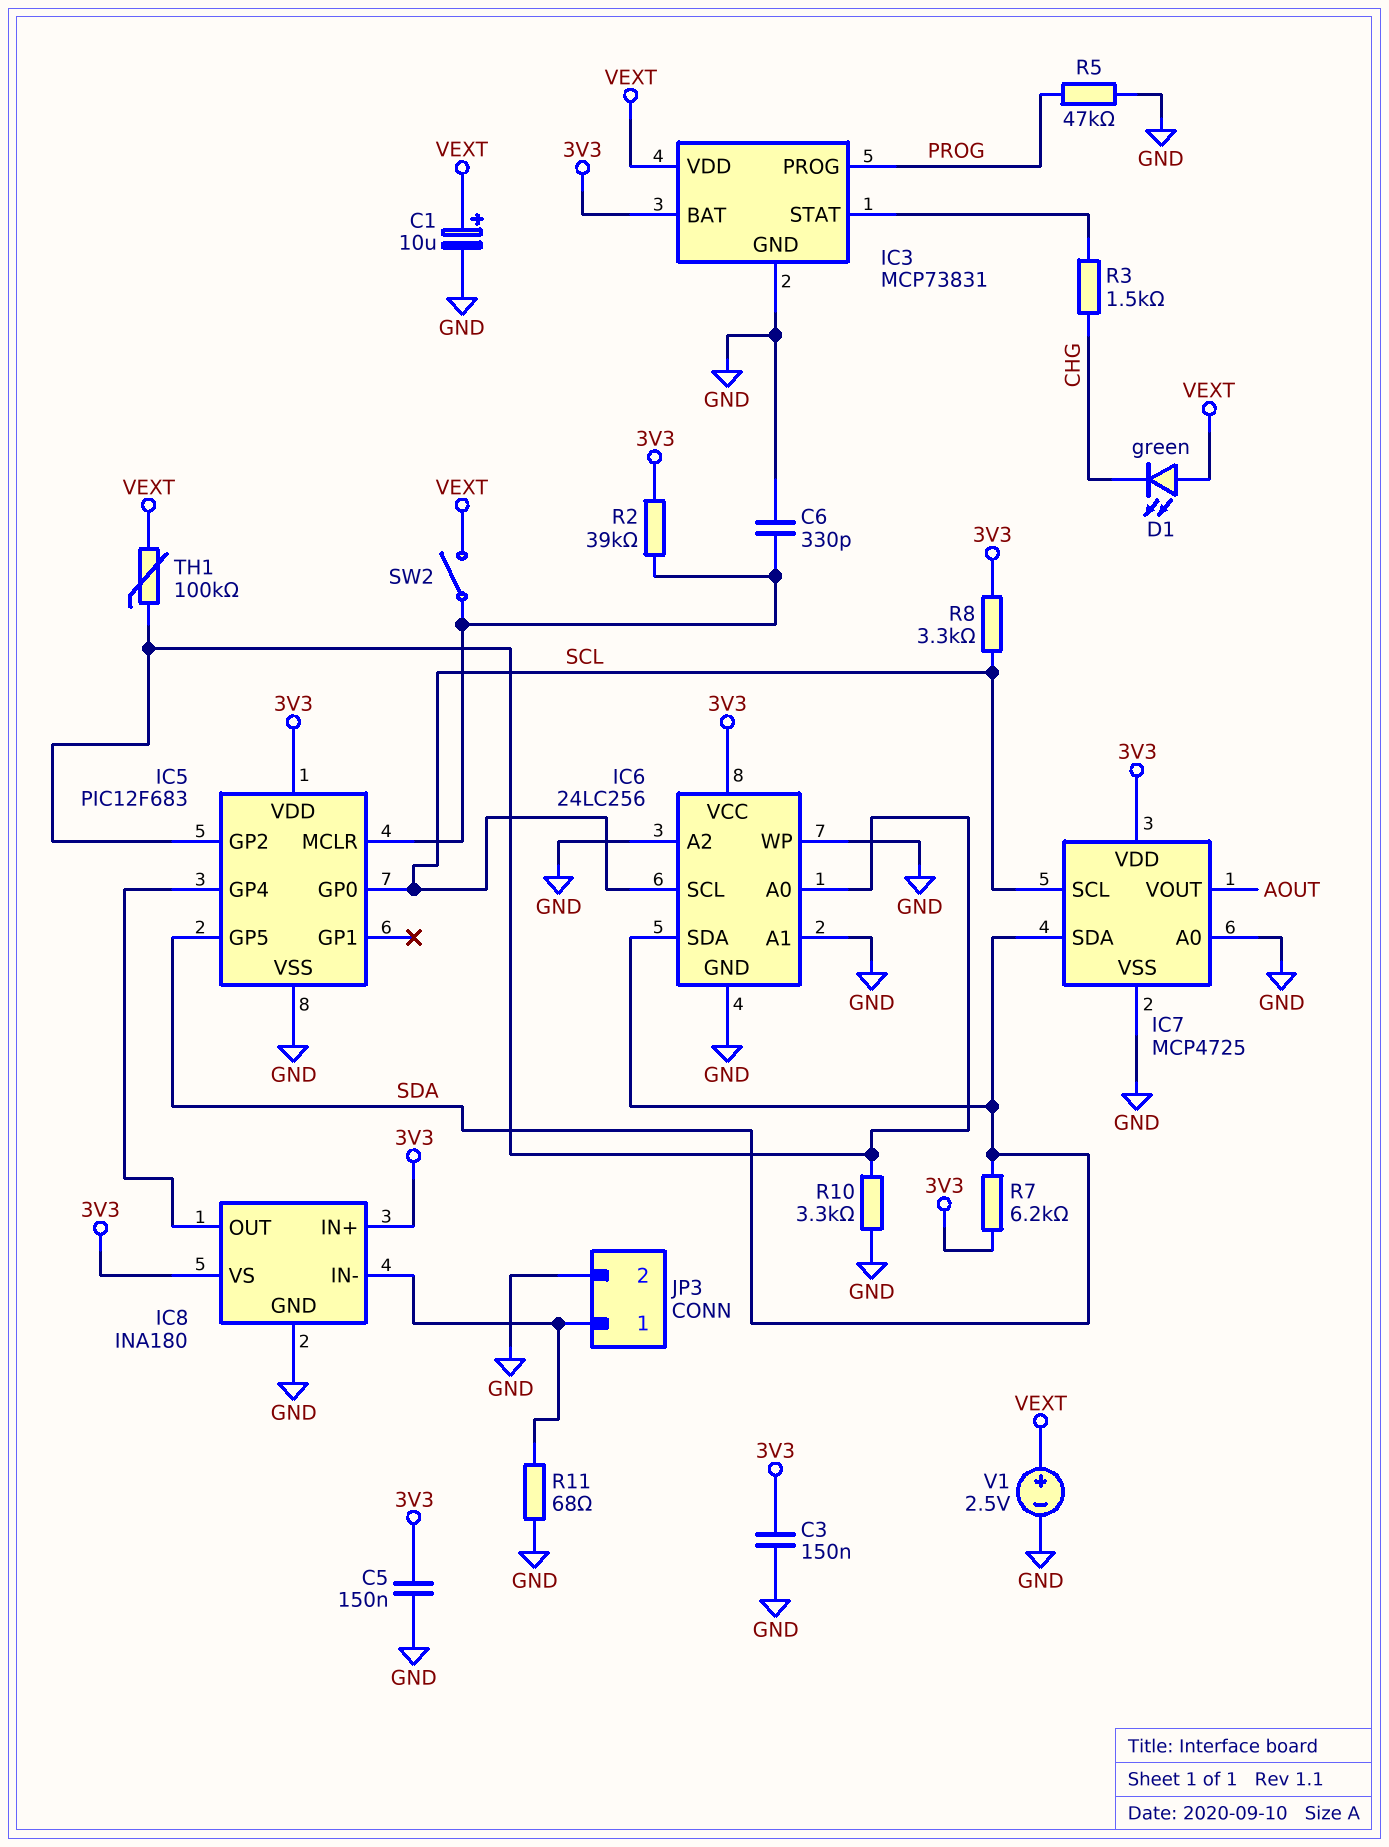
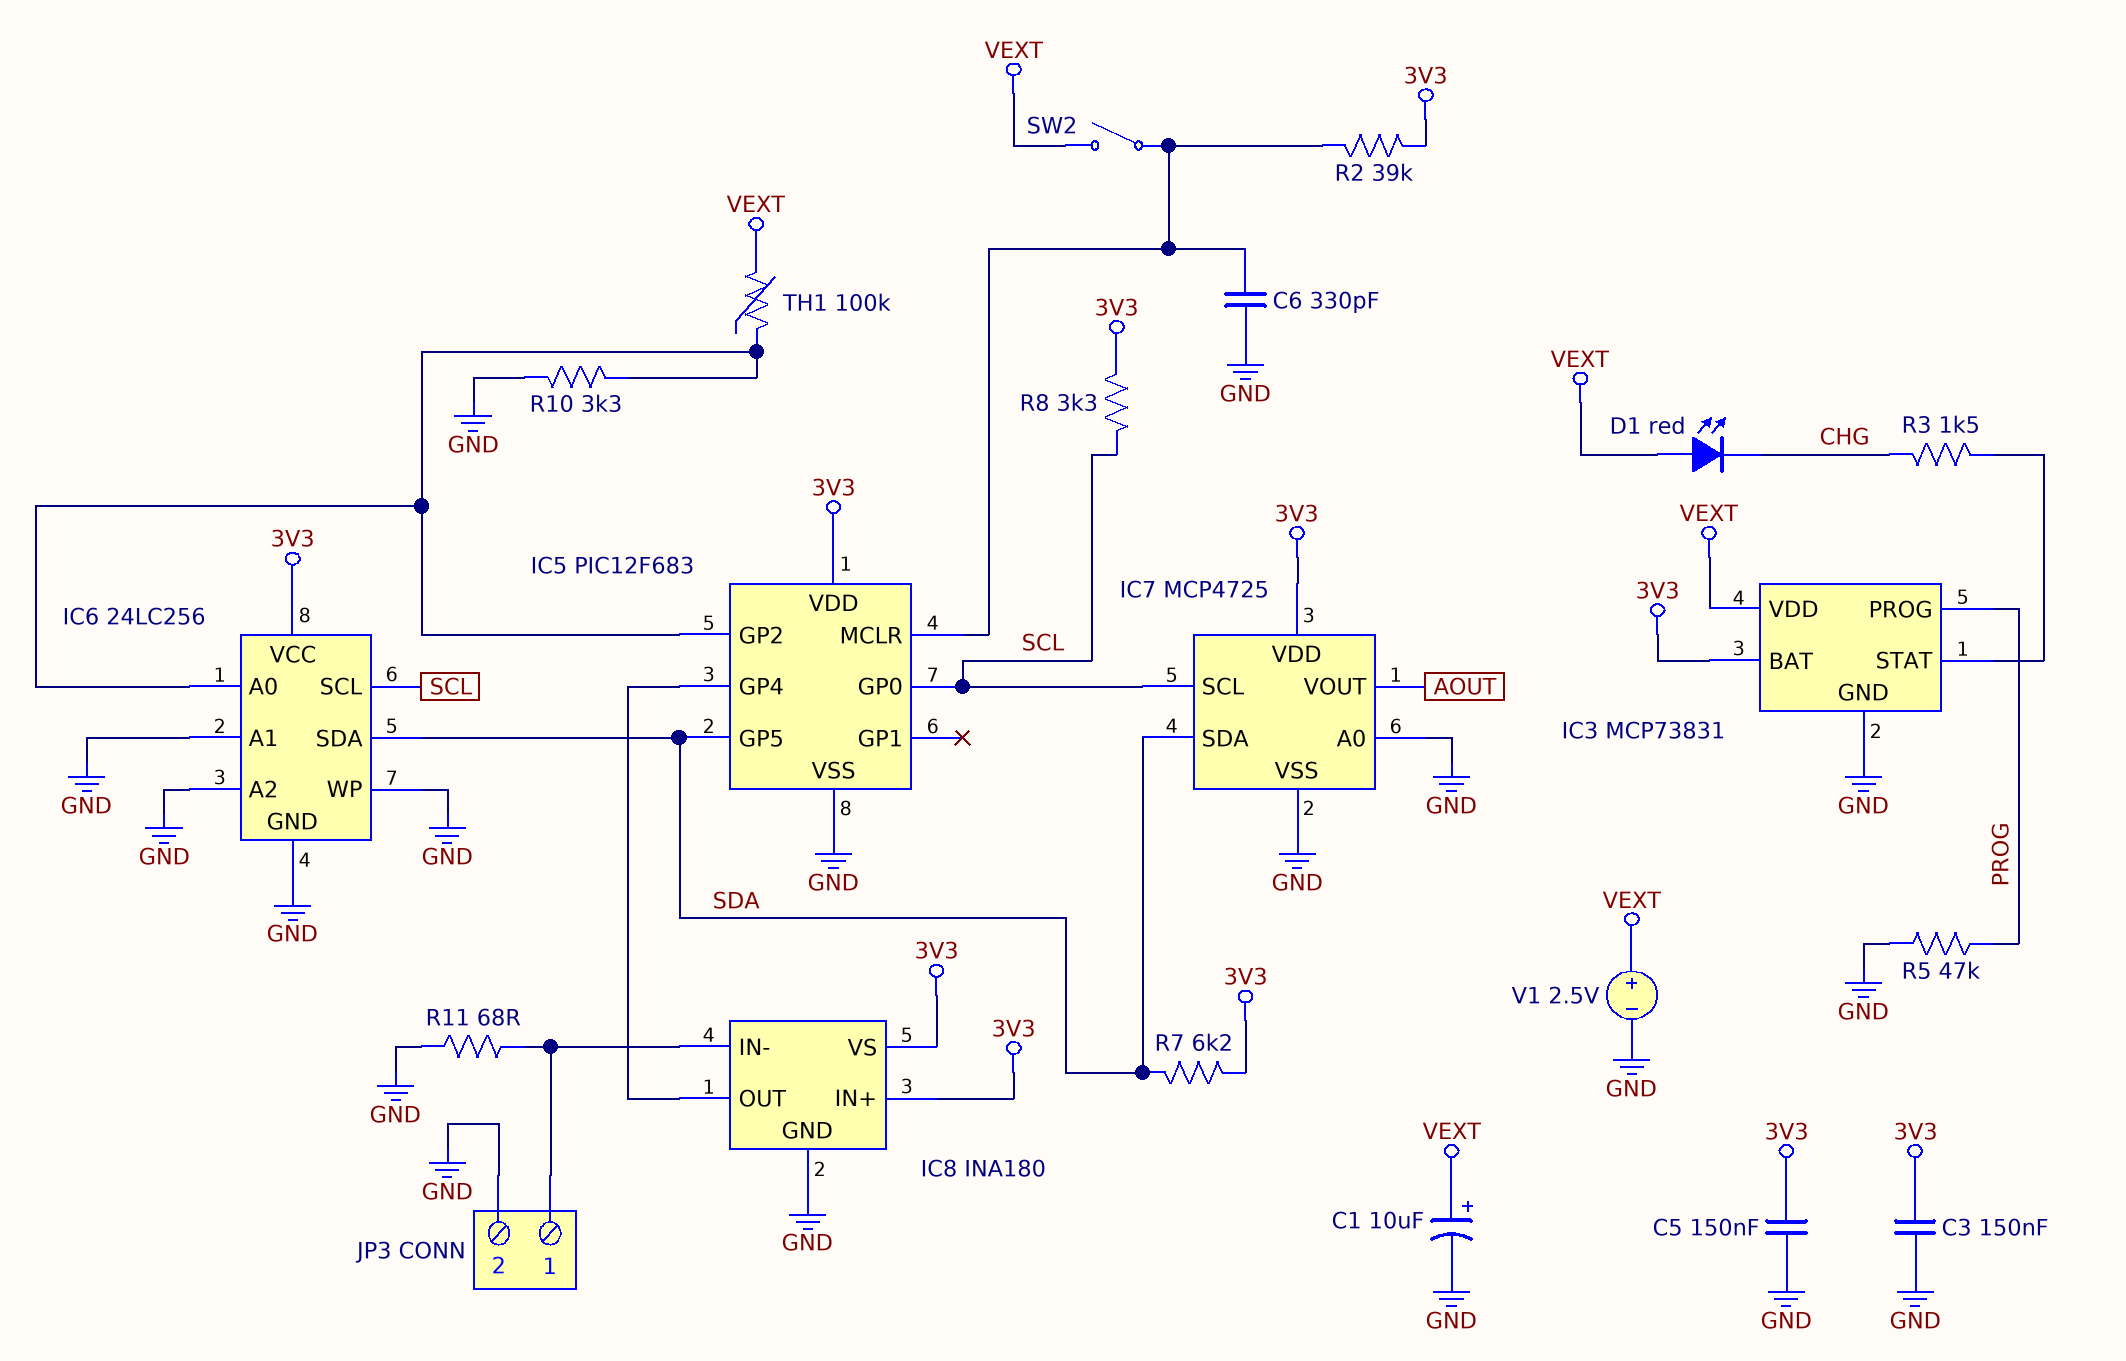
D1: LED green (A VEXT, K CHG) -> LED red (A VEXT, K CHG)

